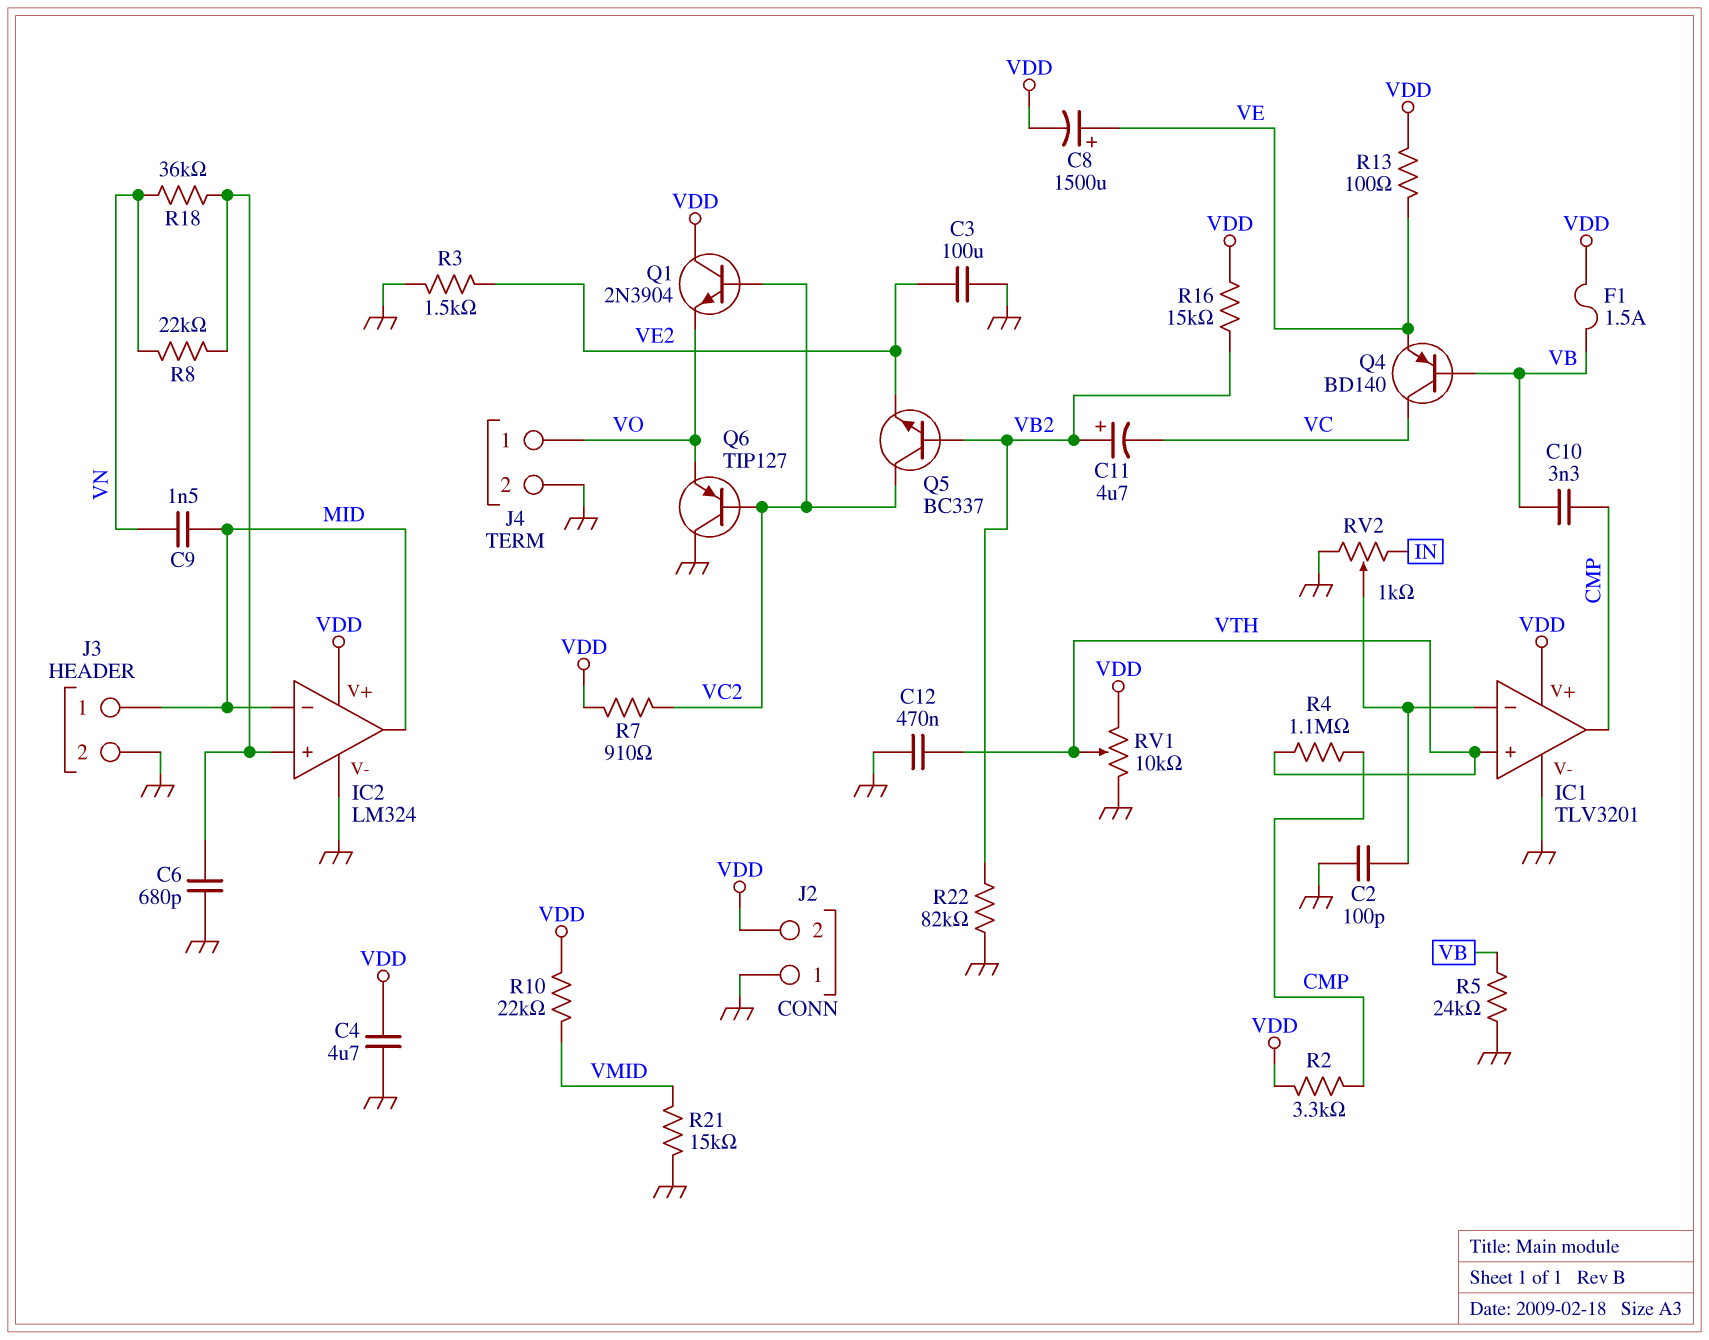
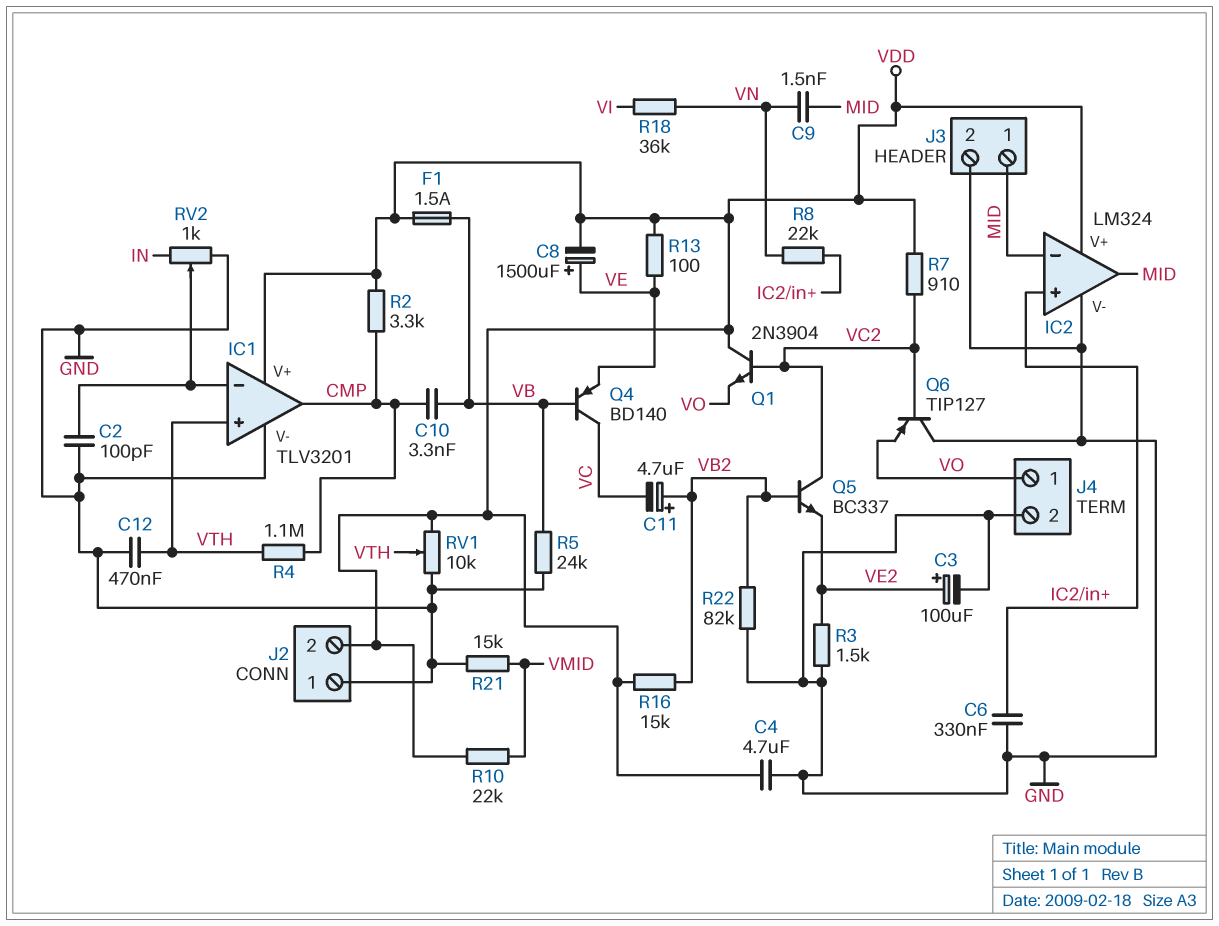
C3: 100uF (GND, VE2) -> 100uF (plus VE2, minus GND)
C6: 680pF (GND, IC2/in+) -> 330nF (GND, IC2/in+)
R18: 36k (IC2/in+, VN) -> 36k (VI, VN)

